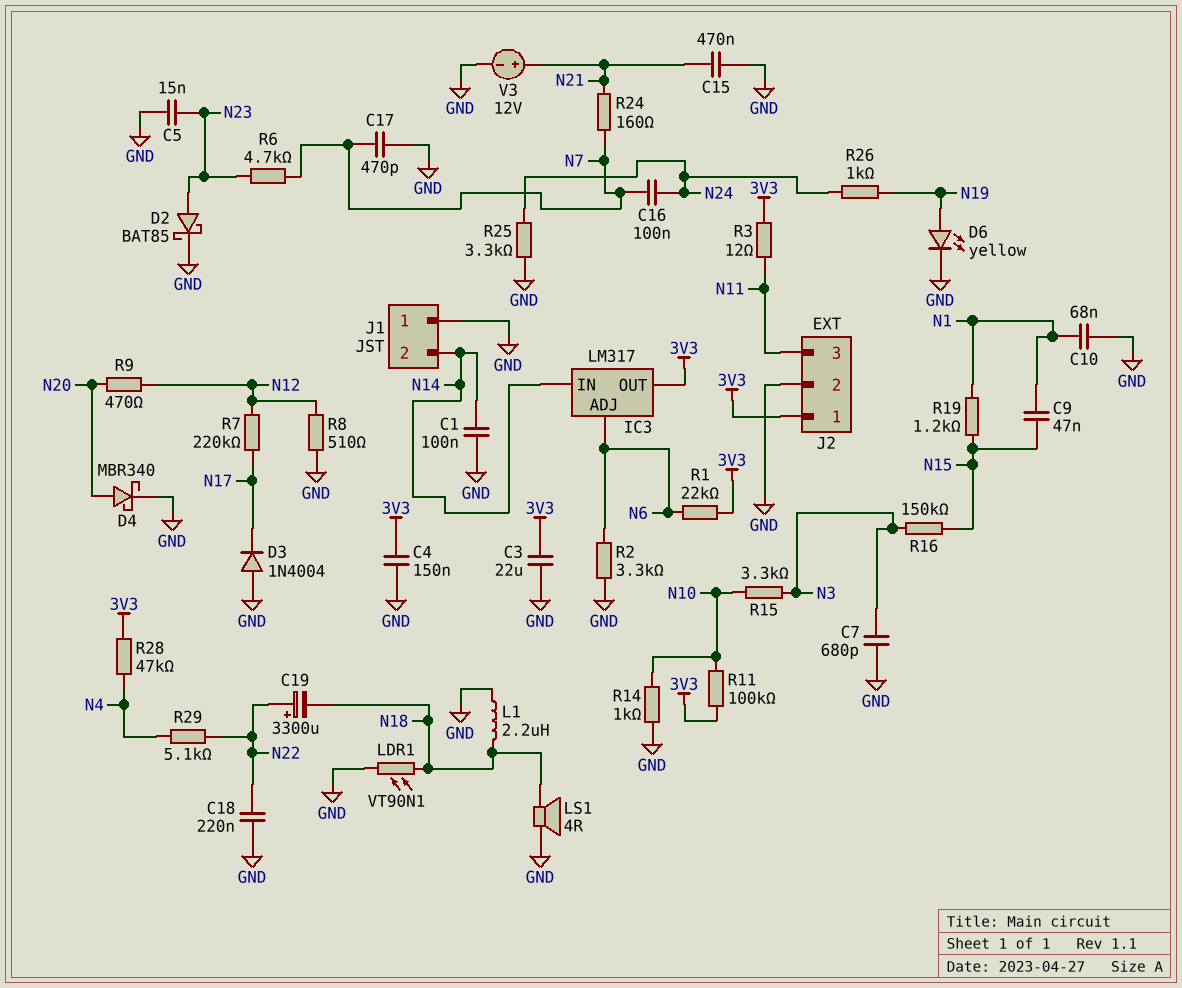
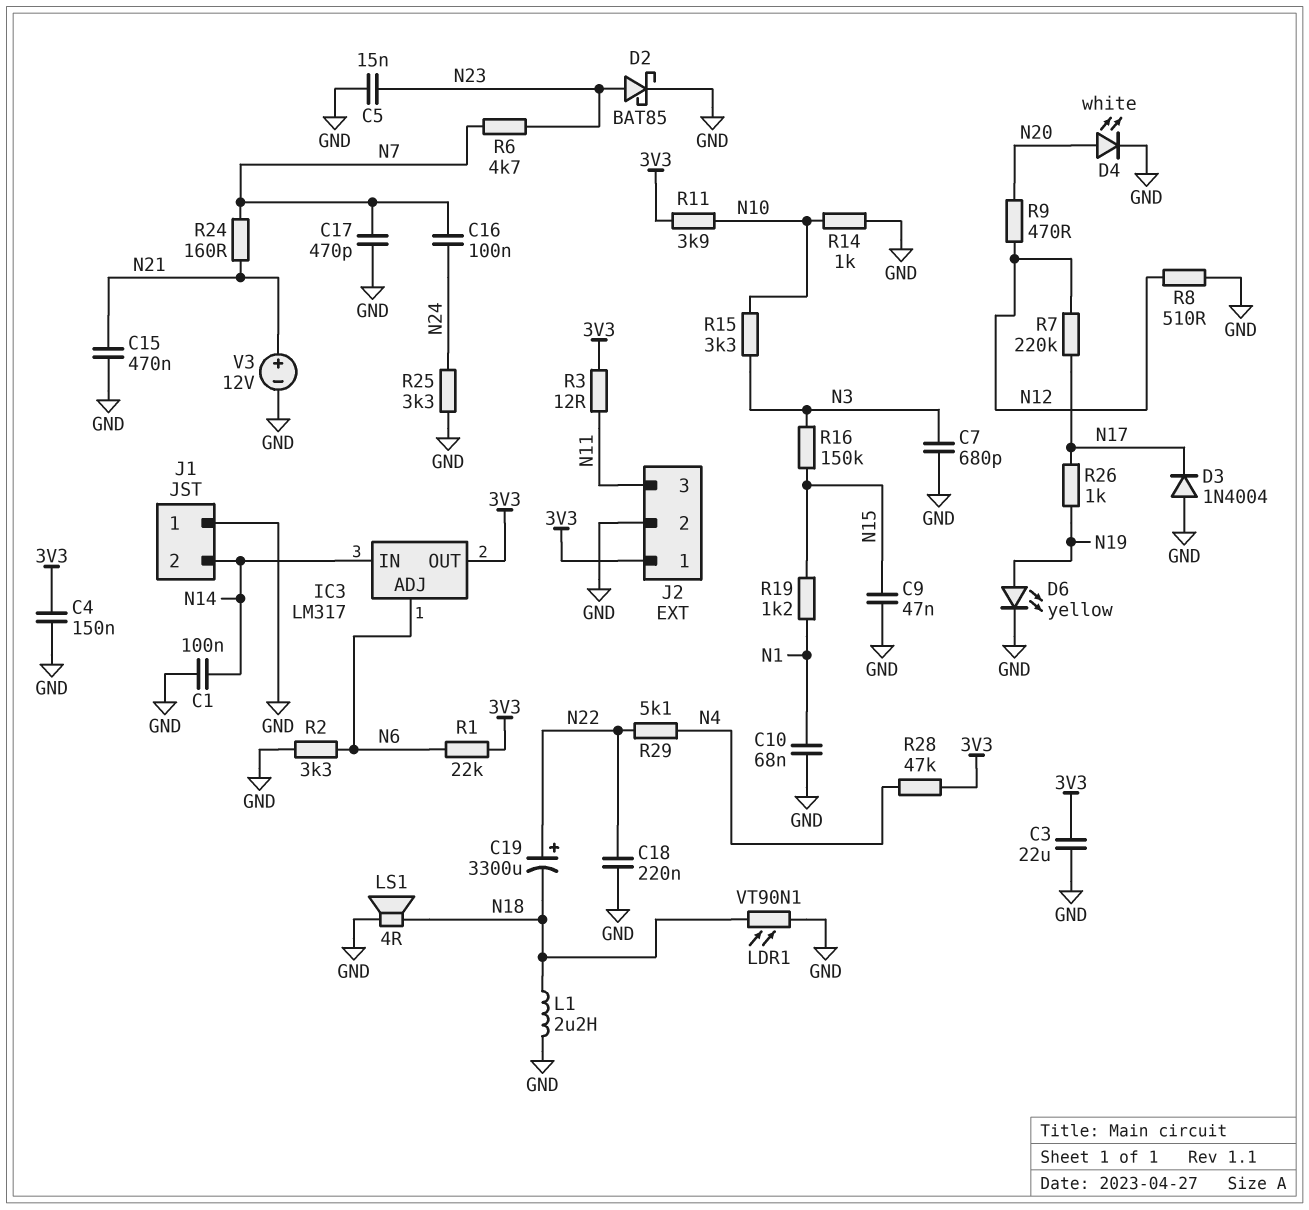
C9: 47nF (N1, N15) -> 47nF (GND, N15)
D4: schottky MBR340 (A N20, K GND) -> LED white (A N20, K GND)
R11: 100k (3V3, N10) -> 3.9k (3V3, N10)
R26: 1k (N19, N24) -> 1k (N17, N19)

